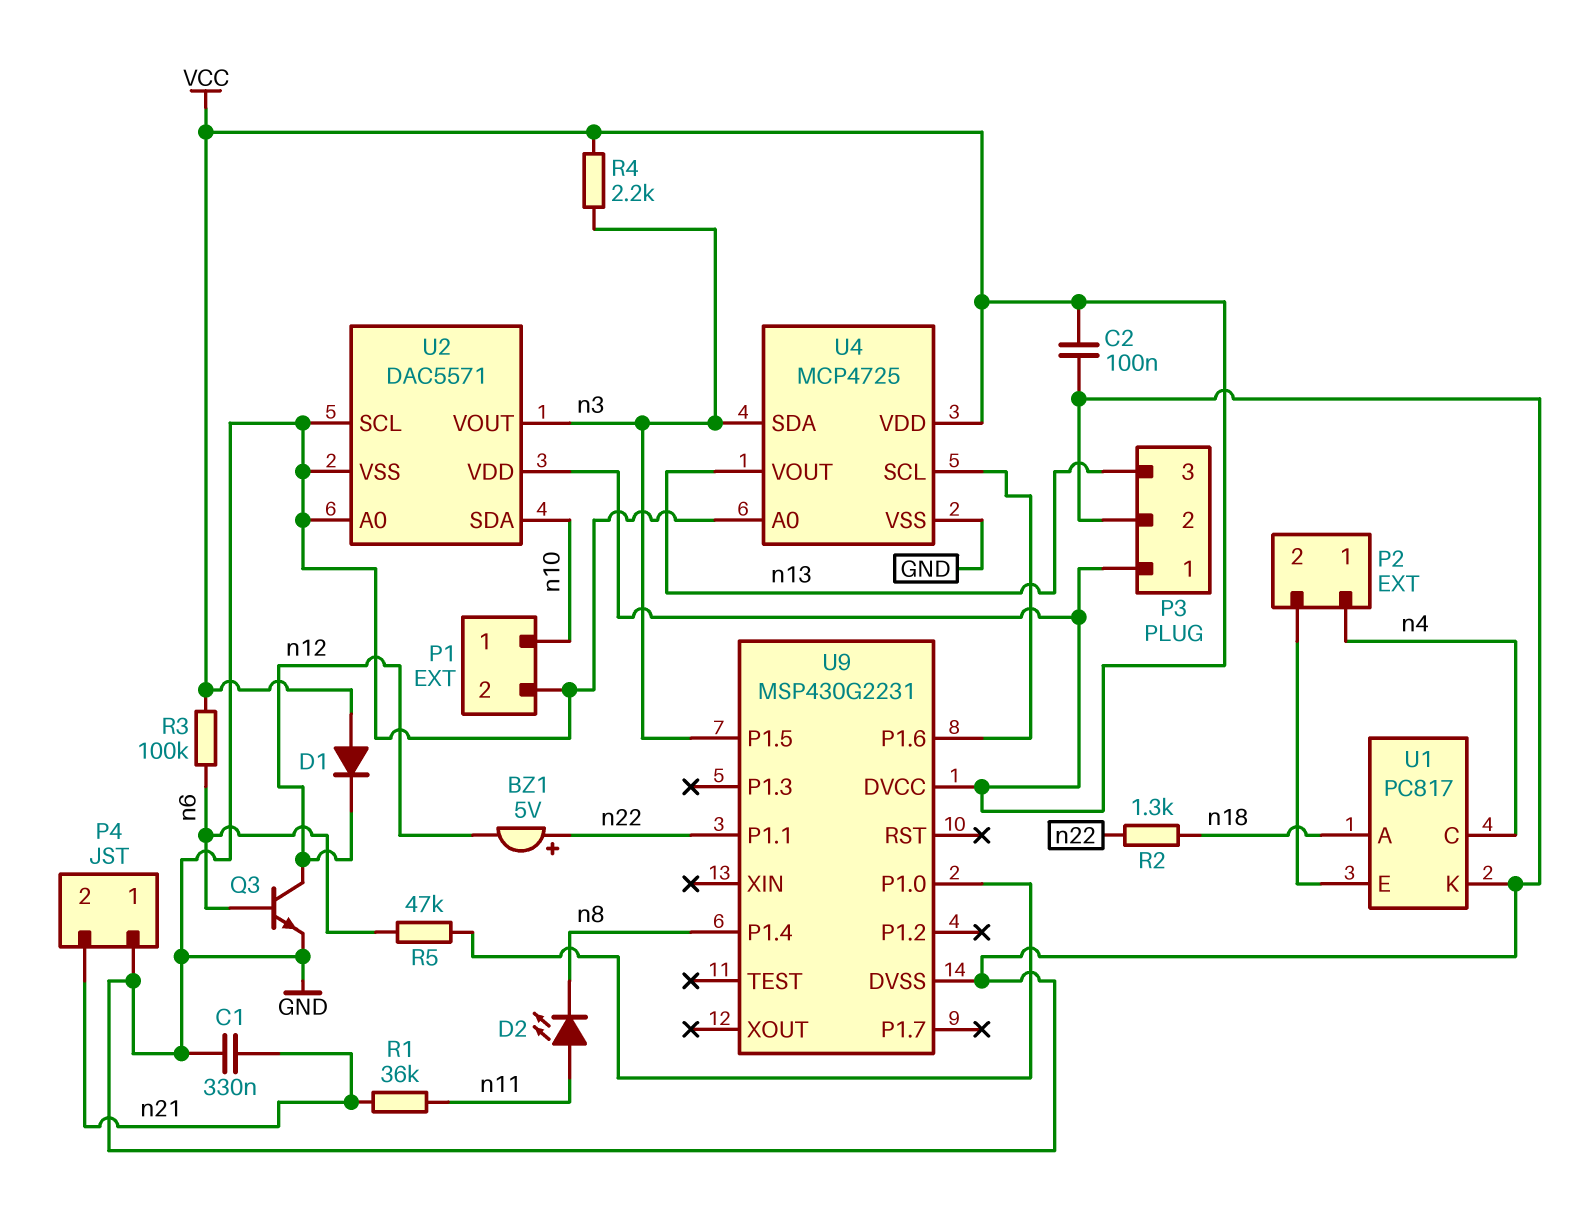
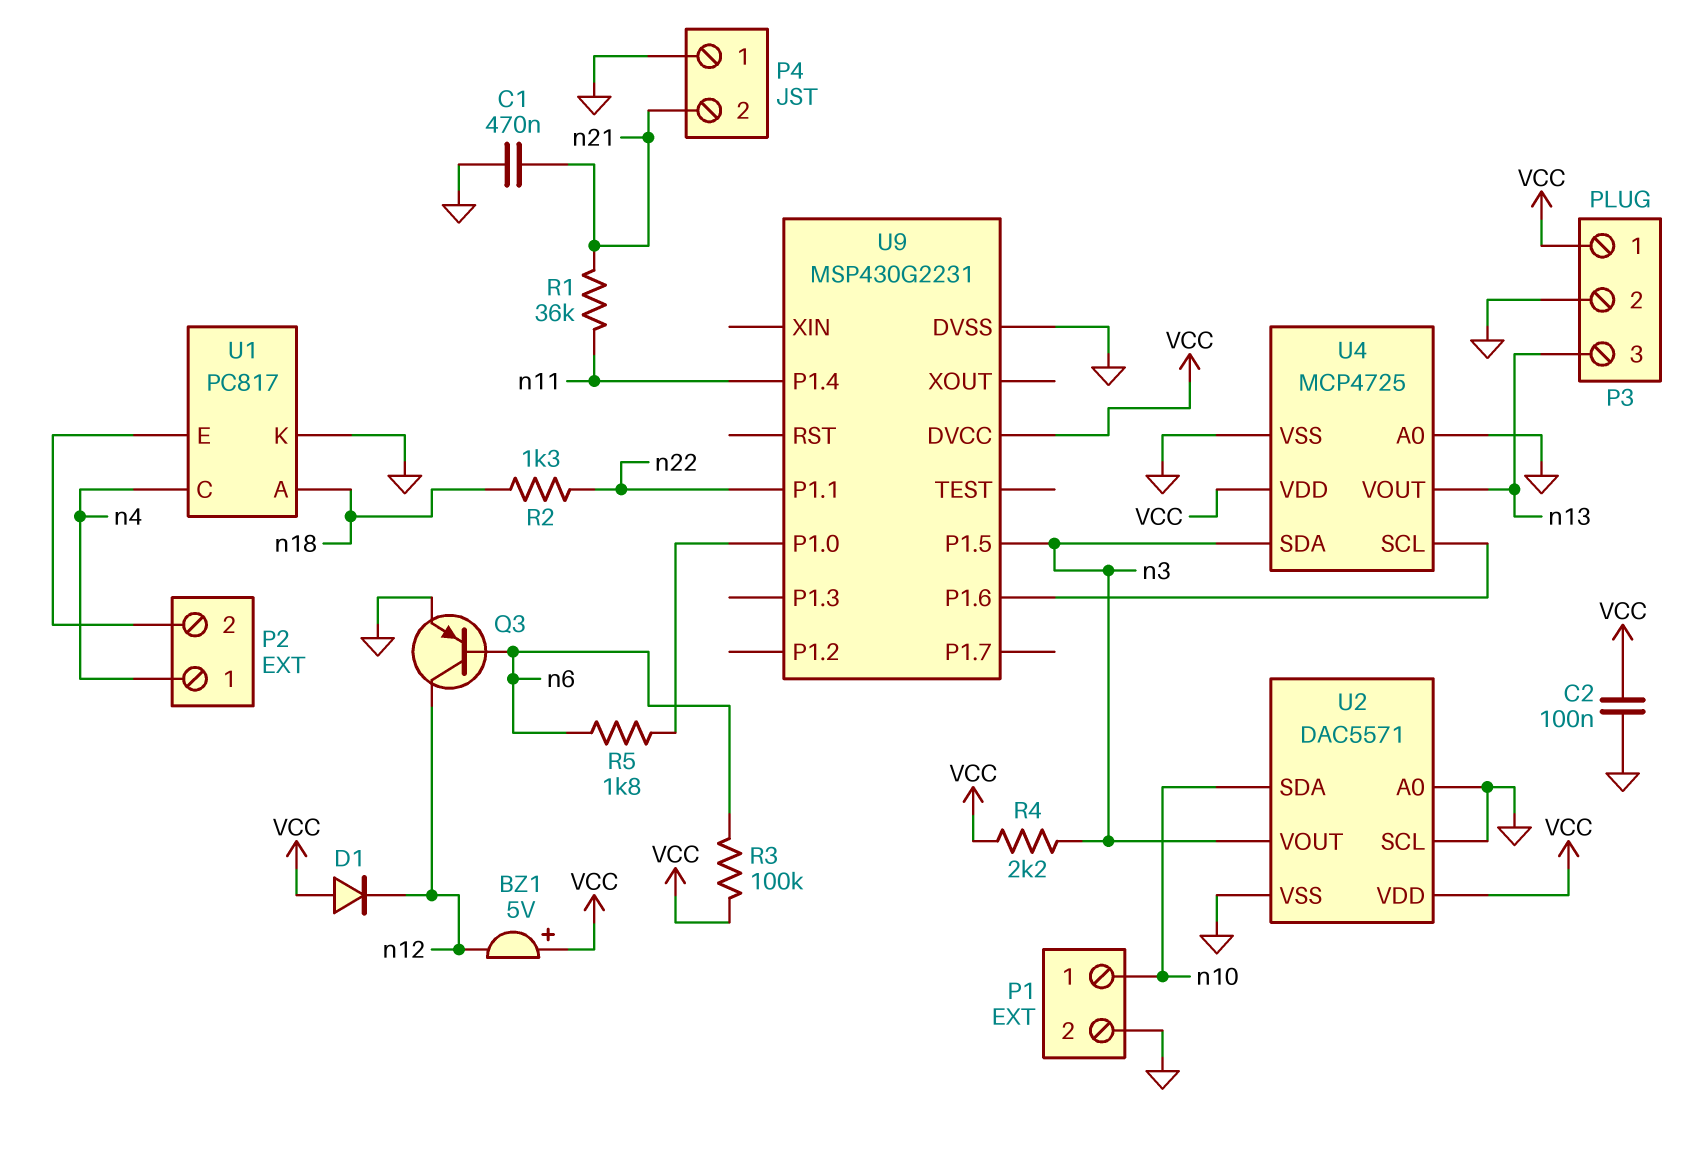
BZ1: buzzer 5V (plus n22, minus n12) -> buzzer 5V (plus VCC, minus n12)
C1: 330nF (GND, n21) -> 470nF (GND, n21)
D2: LED (A n11, K n8) -> none
Q3: NPN (B n6, C n12, E GND) -> PNP (B n6, C n12, E GND)
R5: 47k (U9/P1.0, n6) -> 1.8k (U9/P1.0, n6)
U9 pin P1.4: n8 -> n11

